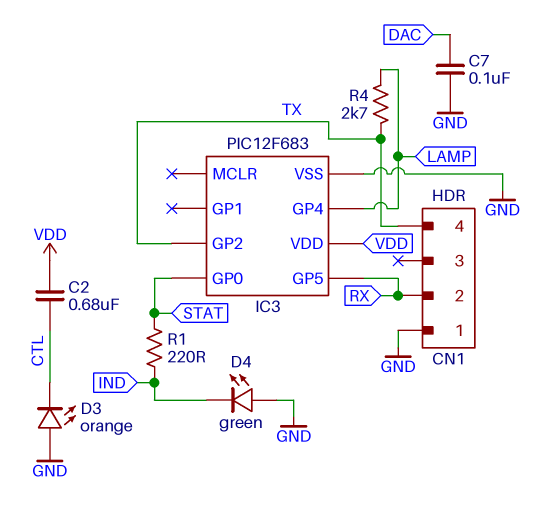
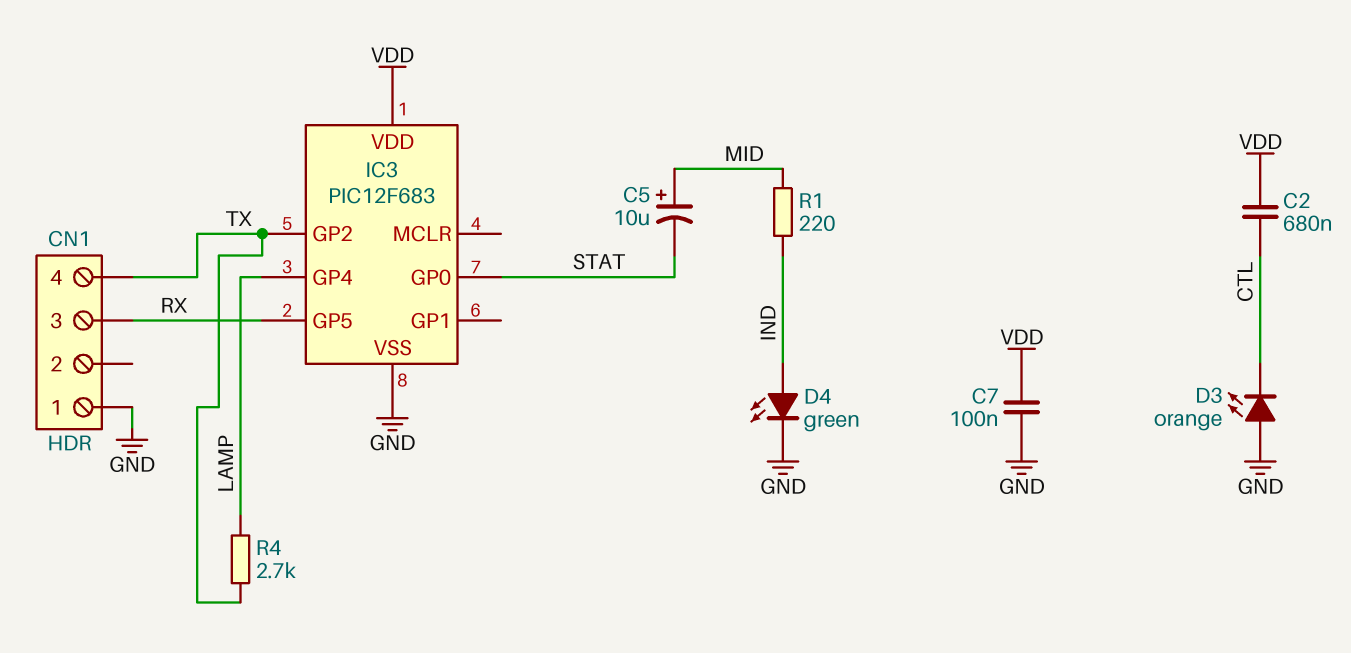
C5: none -> 10uF (plus MID, minus STAT)
C7: 100nF (DAC, GND) -> 100nF (GND, VDD)
CN1 pin 2: RX -> none
CN1 pin 3: none -> RX
D4: LED green (A GND, K IND) -> LED green (A IND, K GND)
R1: 220 (IND, STAT) -> 220 (IND, MID)

